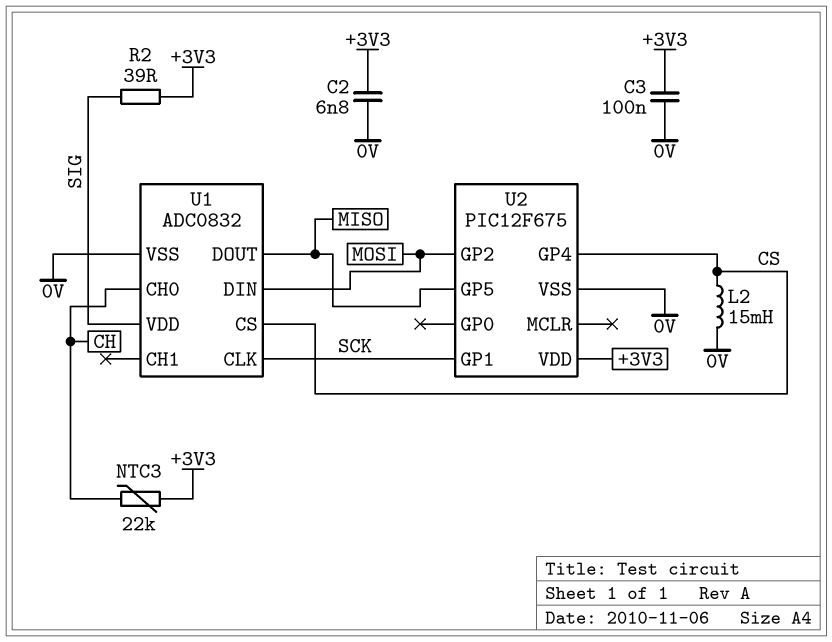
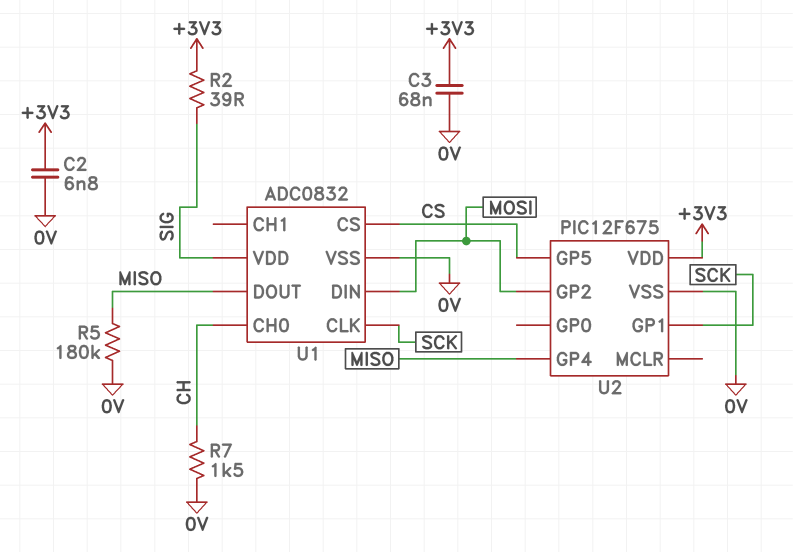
C3: 100nF (+3V3, 0V) -> 68nF (+3V3, 0V)
L2: 15mH (0V, CS) -> none
NTC3: 22k (+3V3, CH) -> none
R5: none -> 180k (0V, MISO)
R7: none -> 1.5k (0V, CH)
U2 pin GP4: CS -> MISO
U2 pin GP5: MISO -> CS

